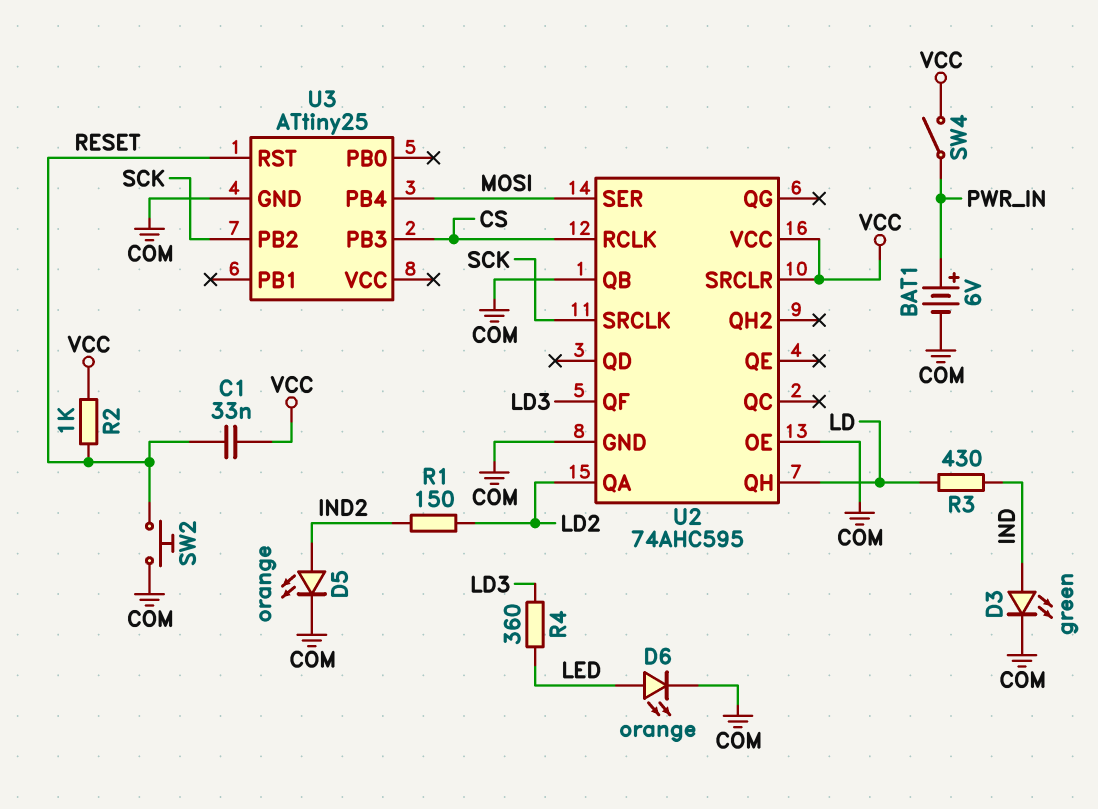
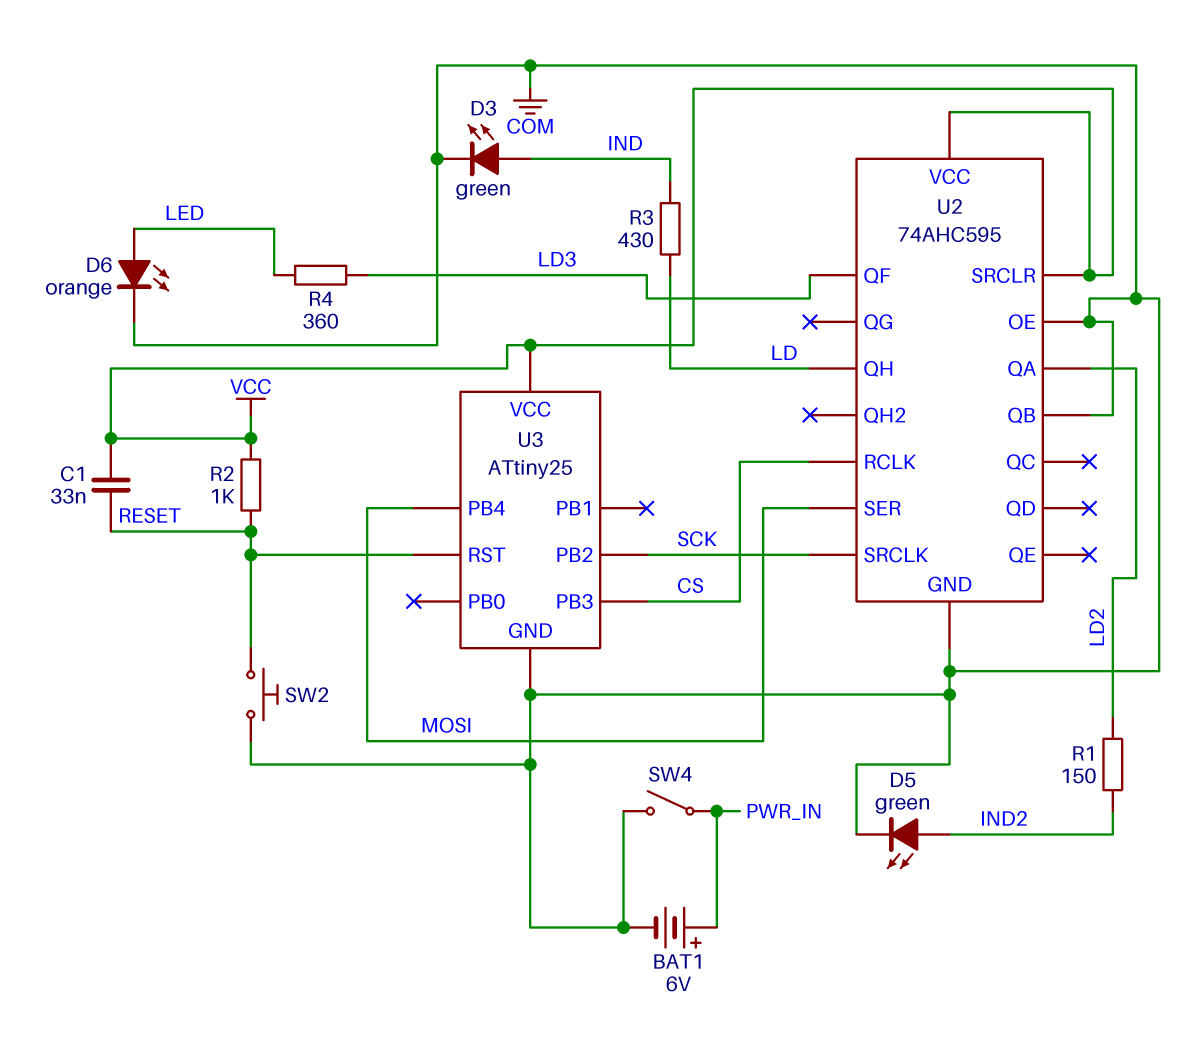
D5: LED orange (A IND2, K COM) -> LED green (A IND2, K COM)
SW4: switch (PWR_IN, VCC) -> switch (COM, PWR_IN)
U3 pin VCC: none -> VCC

